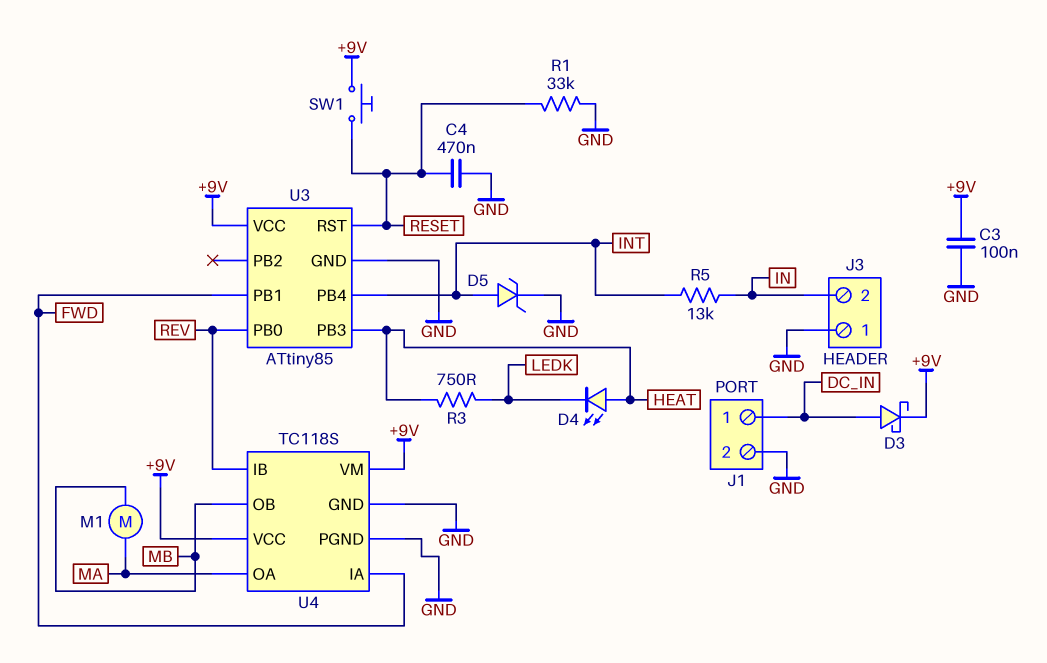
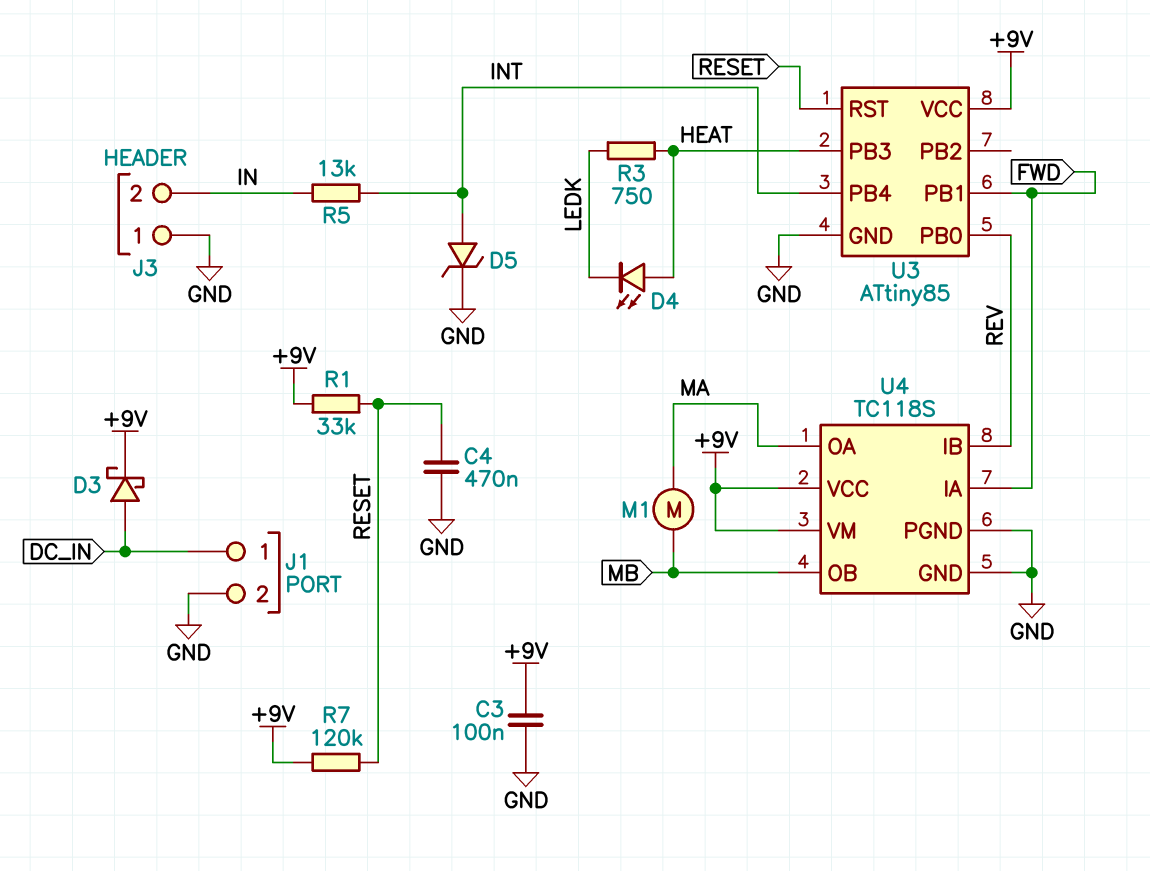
R1: 33k (GND, RESET) -> 33k (+9V, RESET)
R7: none -> 120k (+9V, RESET)
SW1: button (+9V, RESET) -> none

